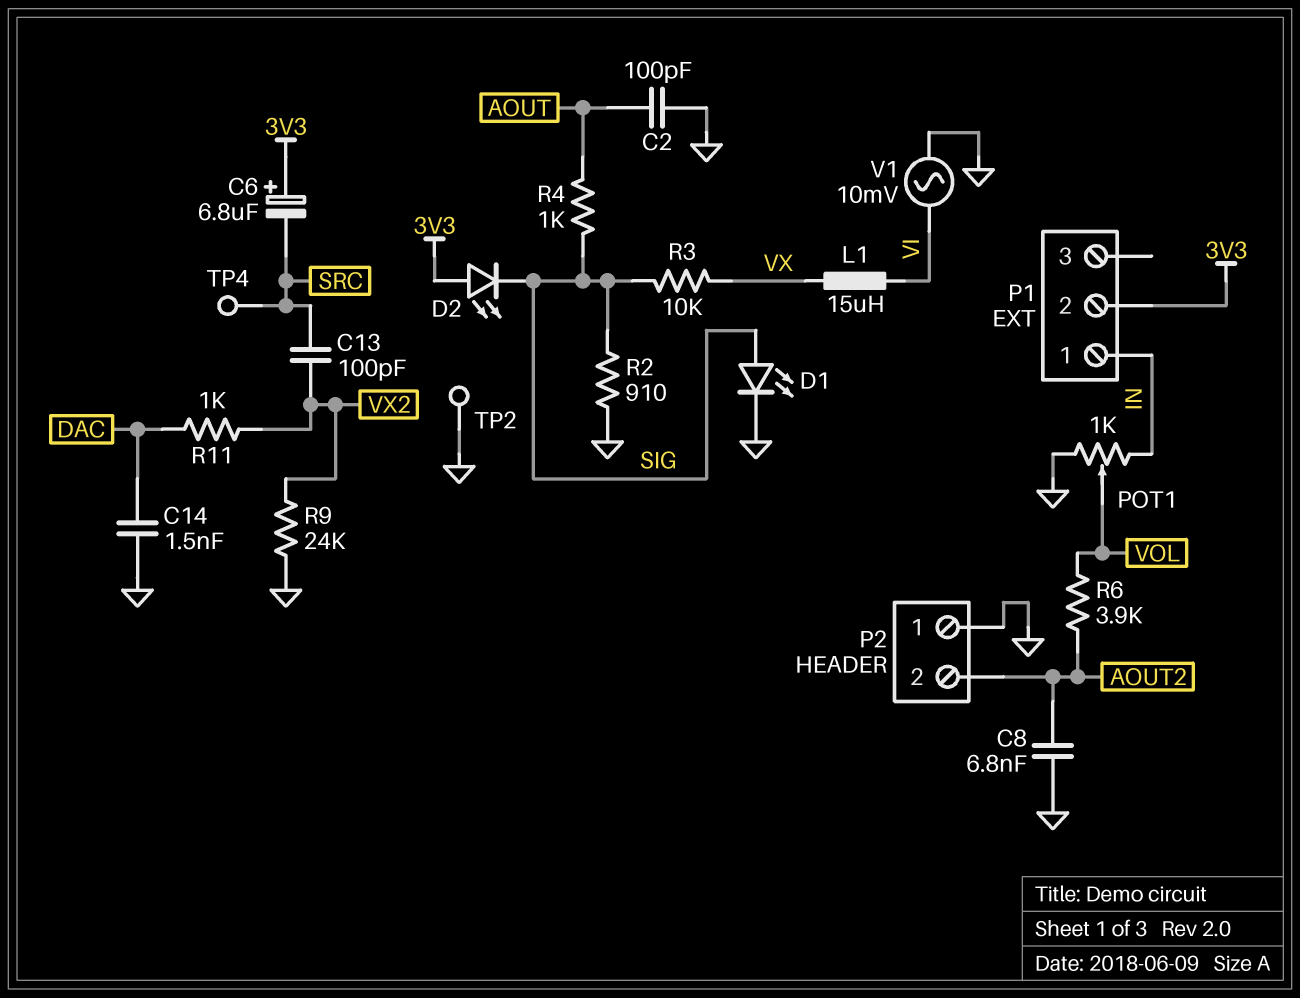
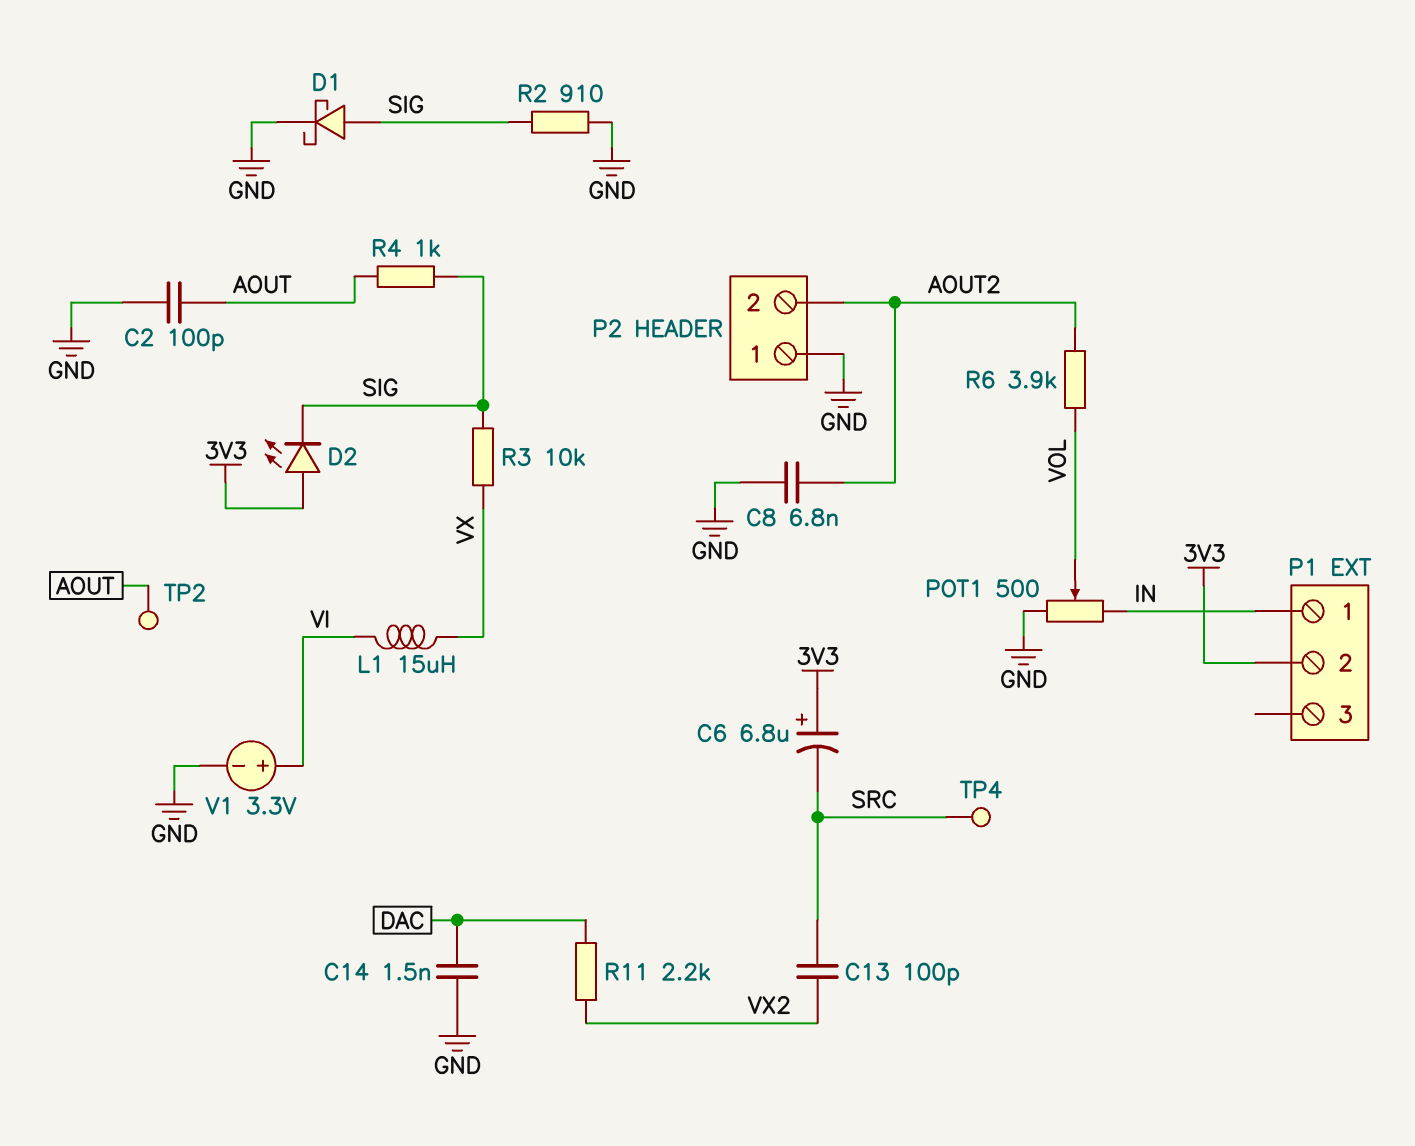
D1: LED (A SIG, K GND) -> schottky (A SIG, K GND)
POT1: 1k (GND, IN, wiper VOL) -> 500 (GND, IN, wiper VOL)
R9: 24k (GND, VX2) -> none
R11: 1k (DAC, VX2) -> 2.2k (DAC, VX2)
TP2: test point (GND) -> test point (AOUT)
V1: AC 10mV (GND, VI) -> 3.3V (plus VI, minus GND)

